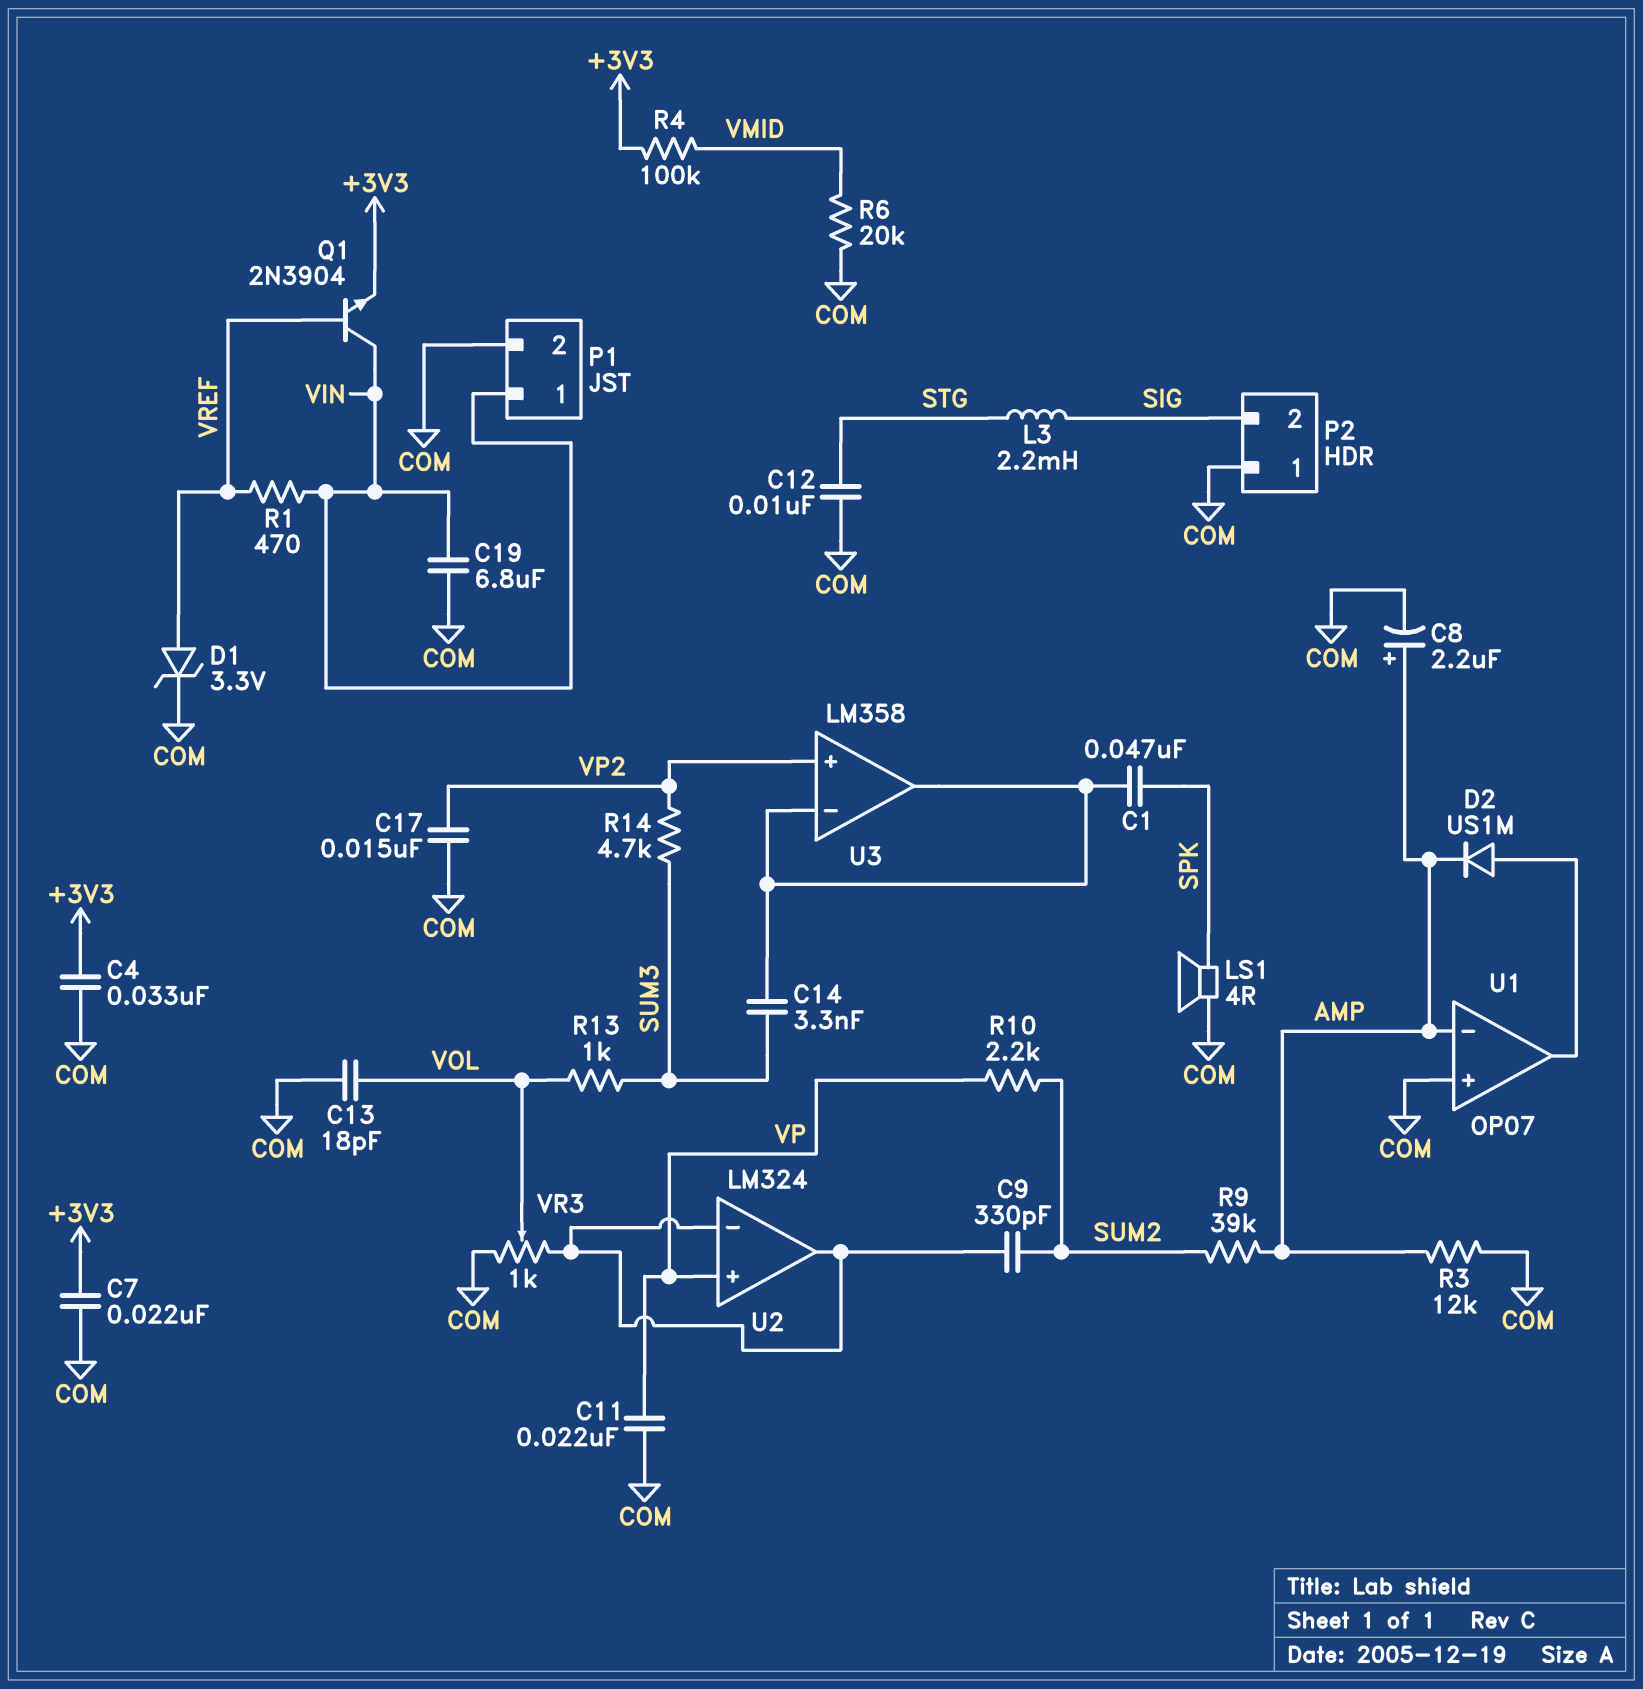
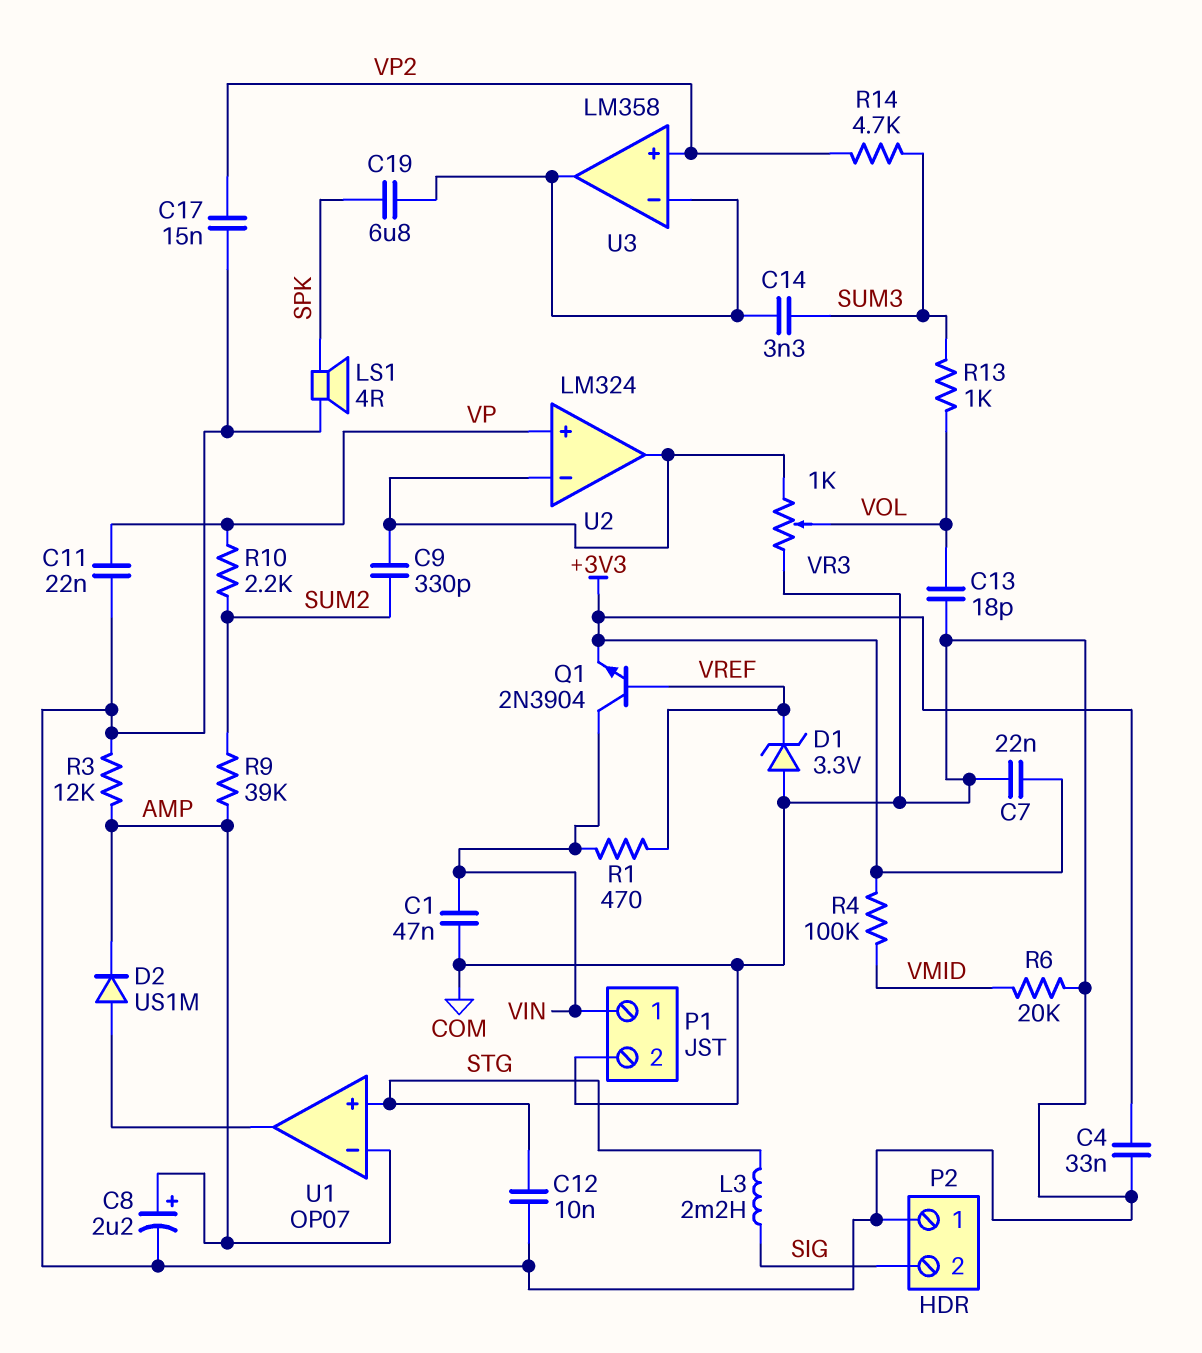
C1: 47nF (SPK, U3/in-) -> 47nF (COM, VIN)
C19: 6.8uF (COM, VIN) -> 6.8uF (SPK, U3/in-)
D1: zener 3.3V (A VREF, K COM) -> zener 3.3V (A COM, K VREF)
U1 pin in+: COM -> STG

